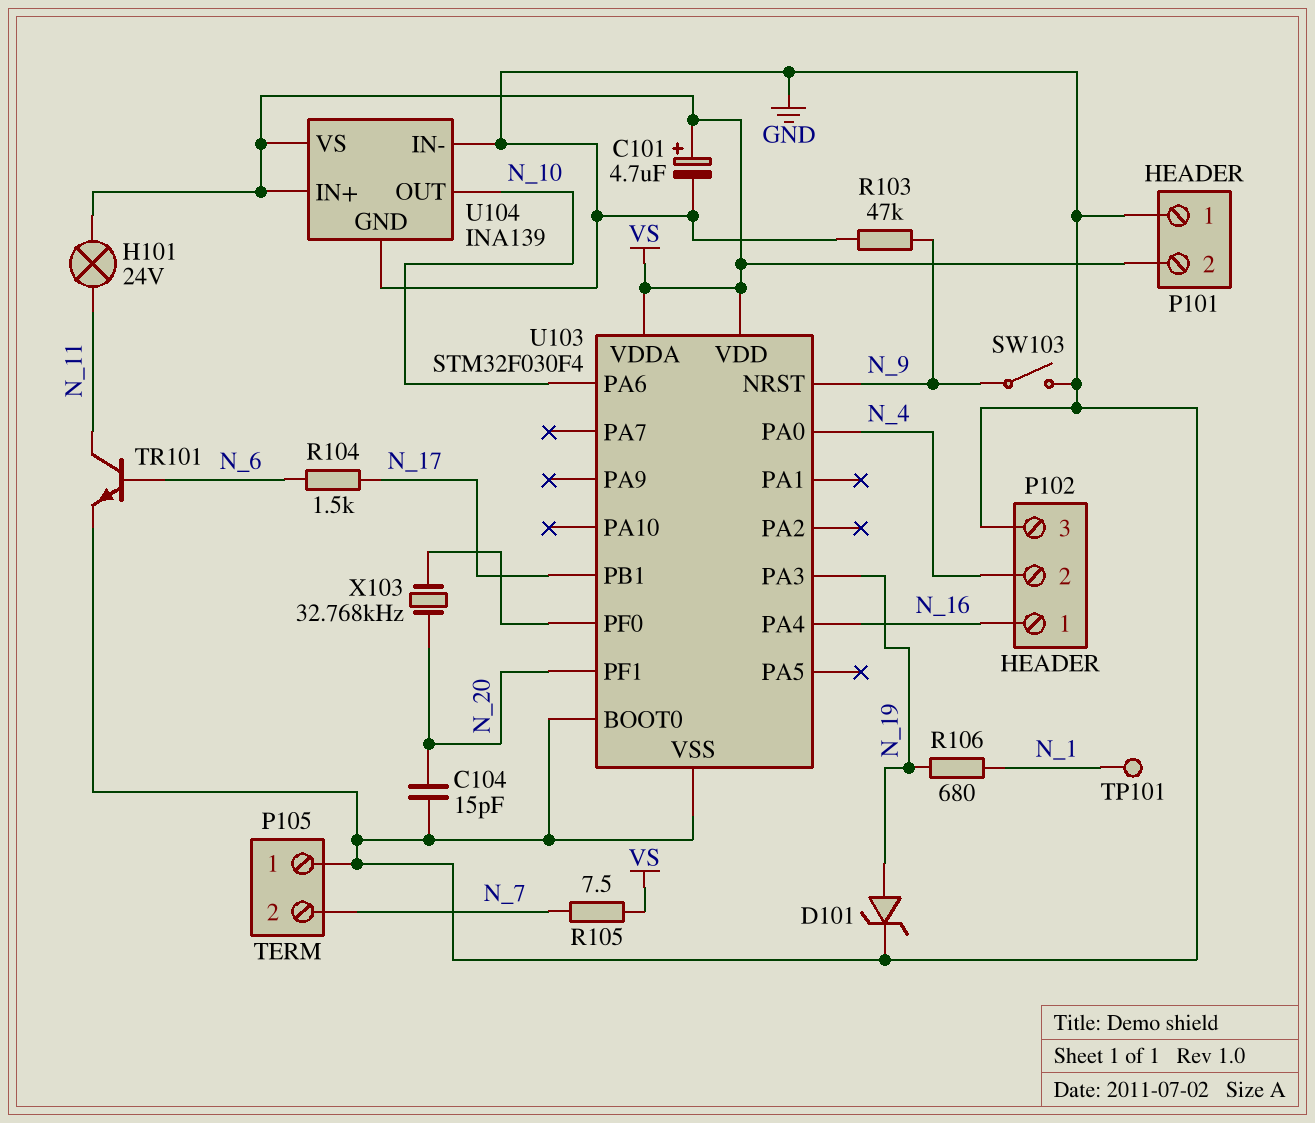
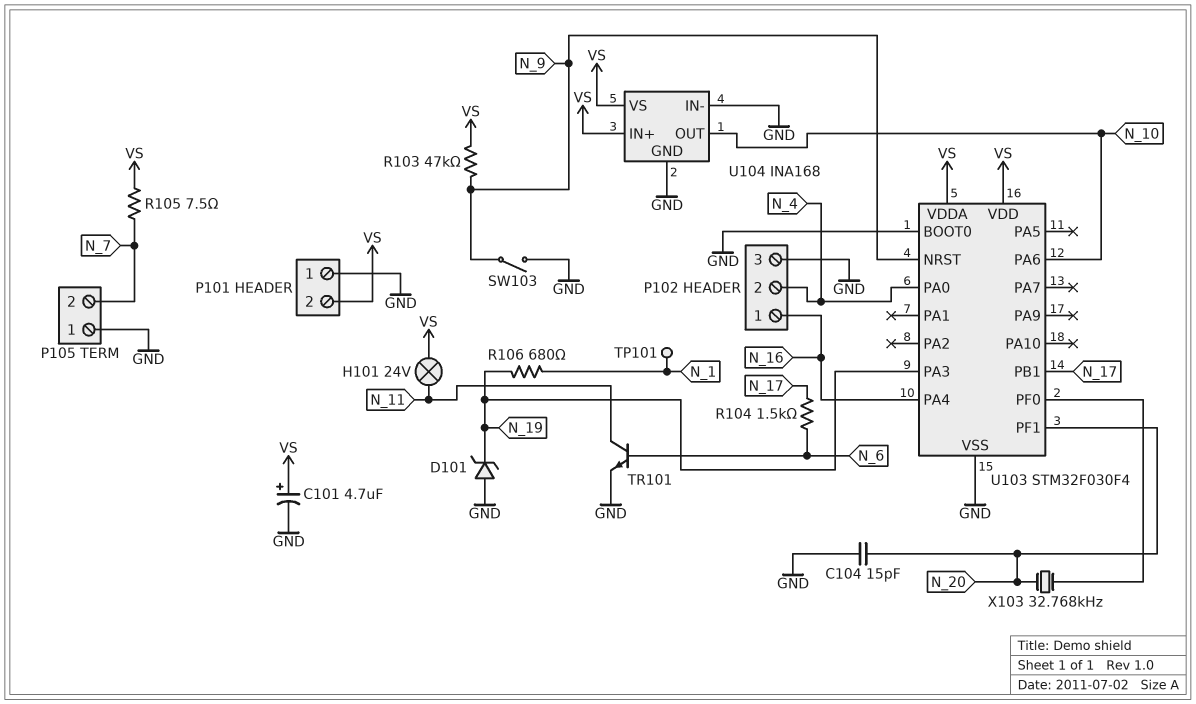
D101: zener (A N_19, K GND) -> zener (A GND, K N_19)
R103: 47k (GND, N_9) -> 47k (N_9, VS)
U104: INA139 -> INA168

